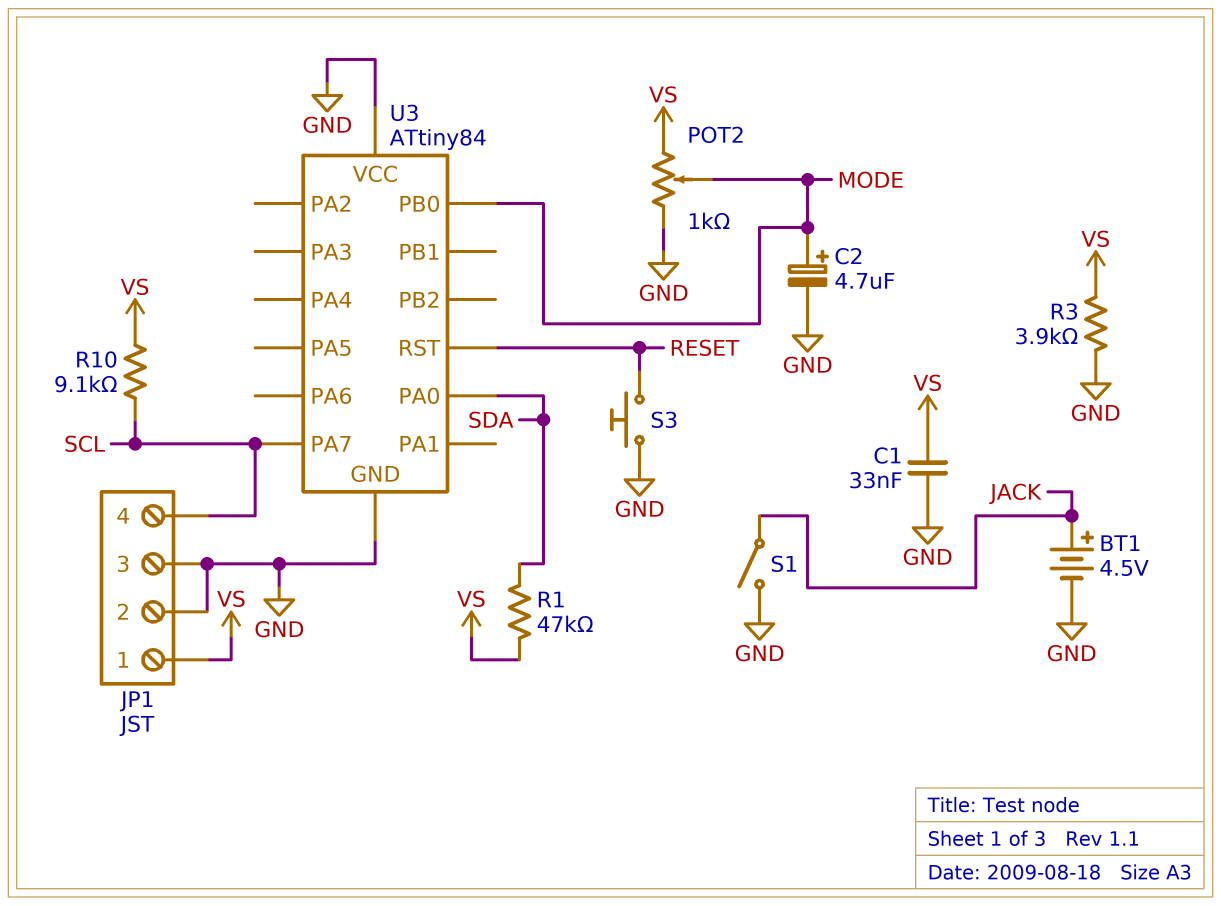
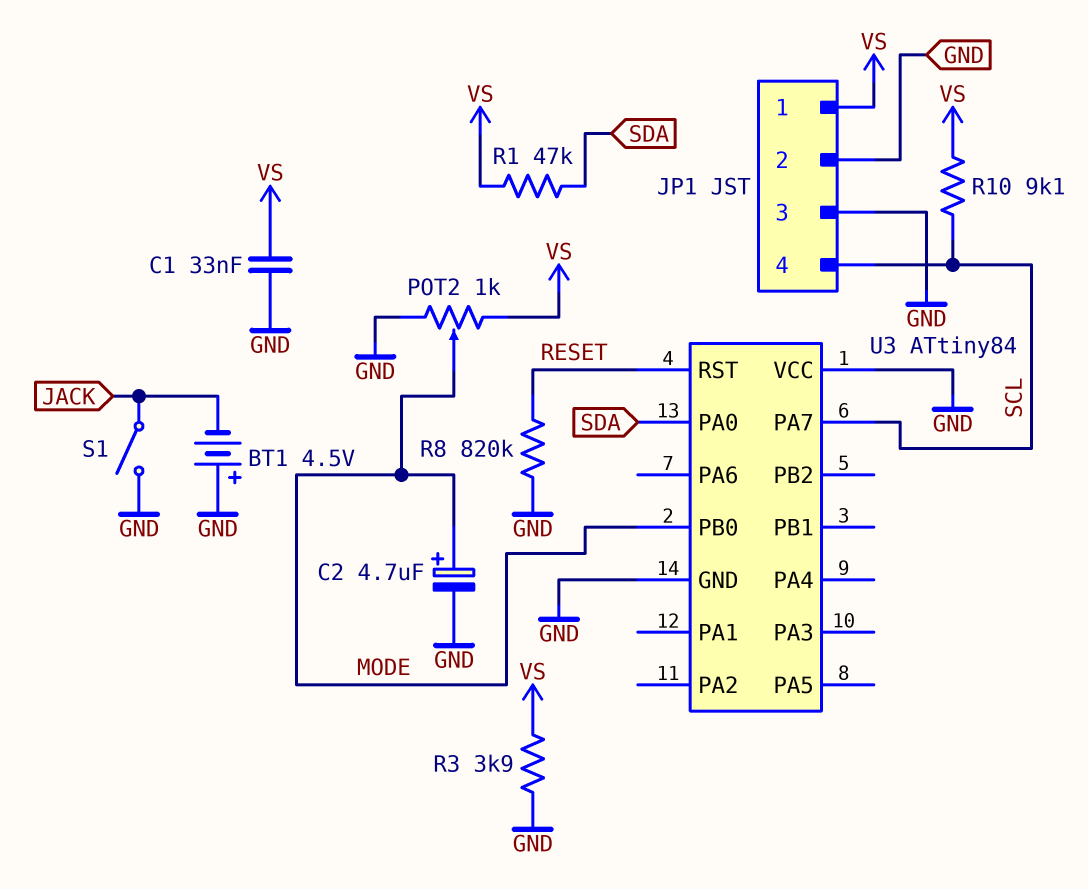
BT1: 4.5V (plus JACK, minus GND) -> 4.5V (plus GND, minus JACK)
R8: none -> 820k (GND, RESET)
S3: button (GND, RESET) -> none

